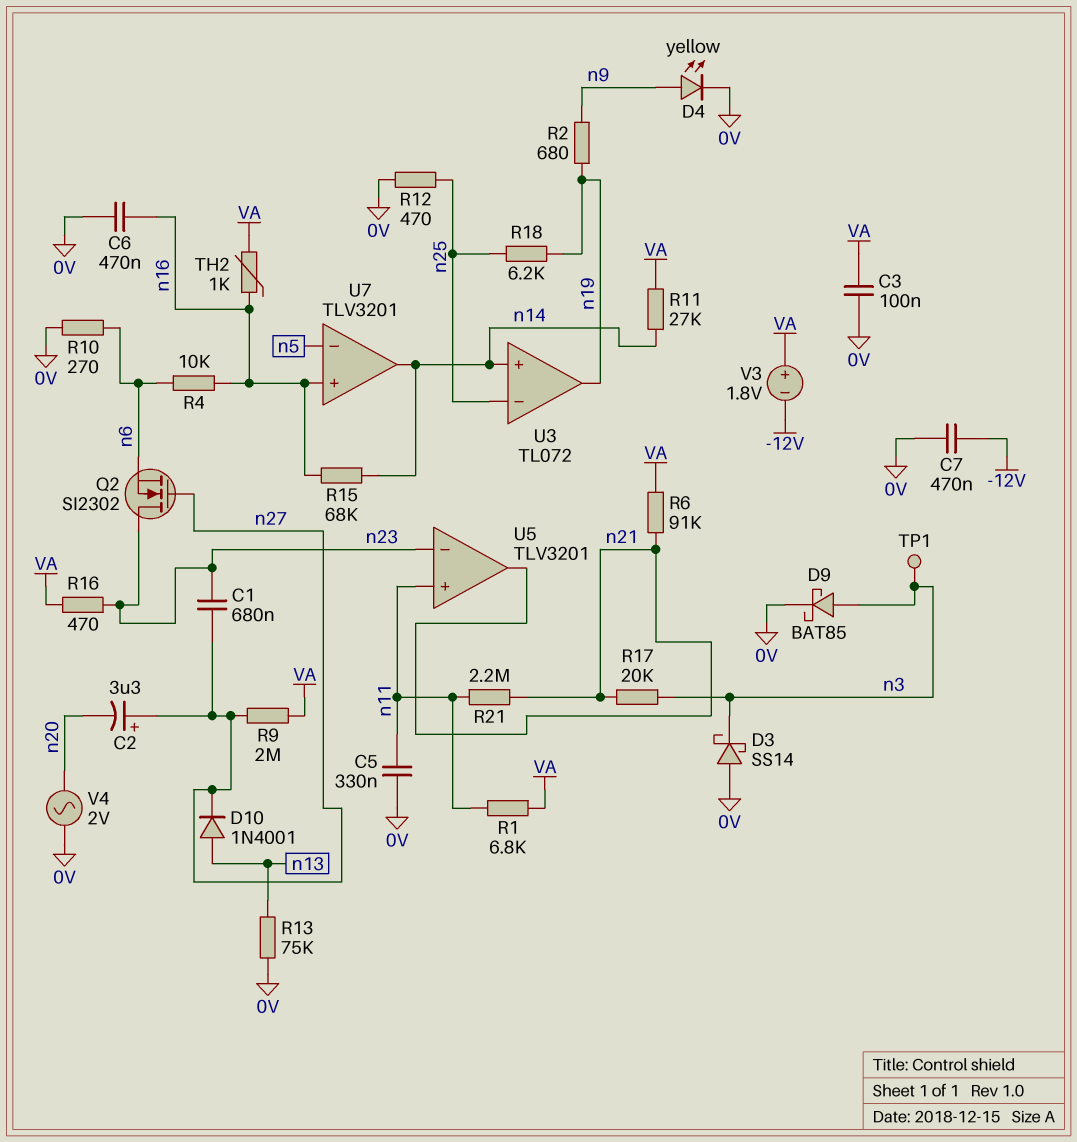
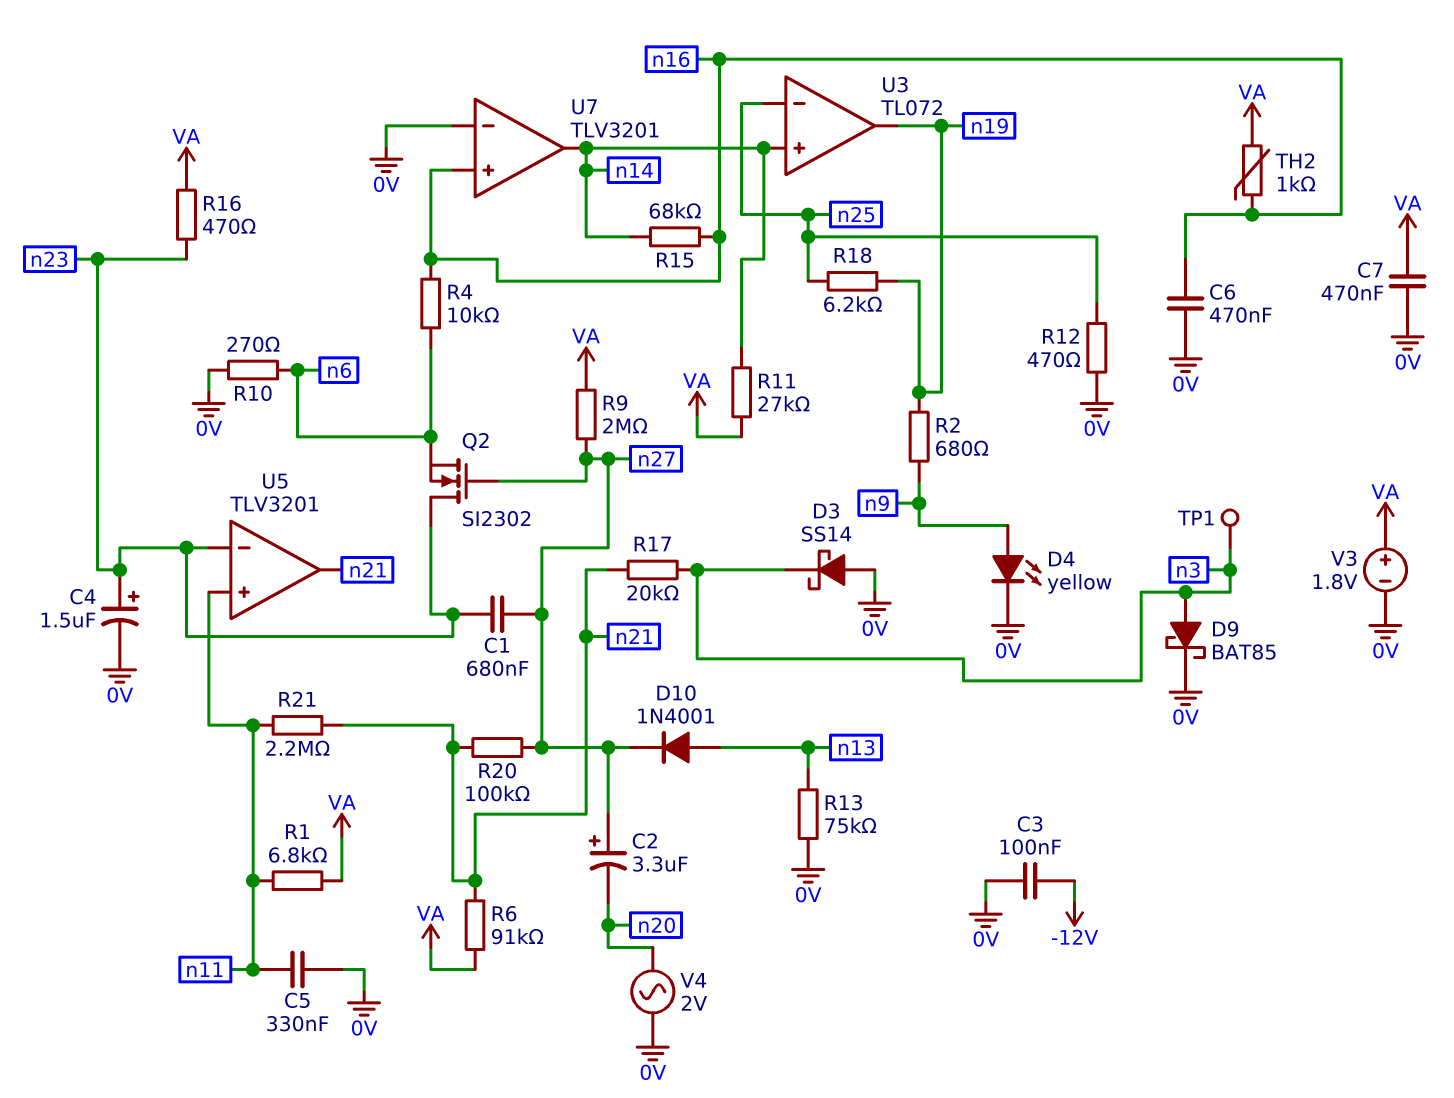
C3: 100nF (0V, VA) -> 100nF (-12V, 0V)
C4: none -> 1.5uF (plus n23, minus 0V)
C7: 470nF (-12V, 0V) -> 470nF (0V, VA)
R20: none -> 100k (n21, n27)
U7 pin in-: n5 -> 0V
V3: 1.8V (plus VA, minus -12V) -> 1.8V (plus VA, minus 0V)

